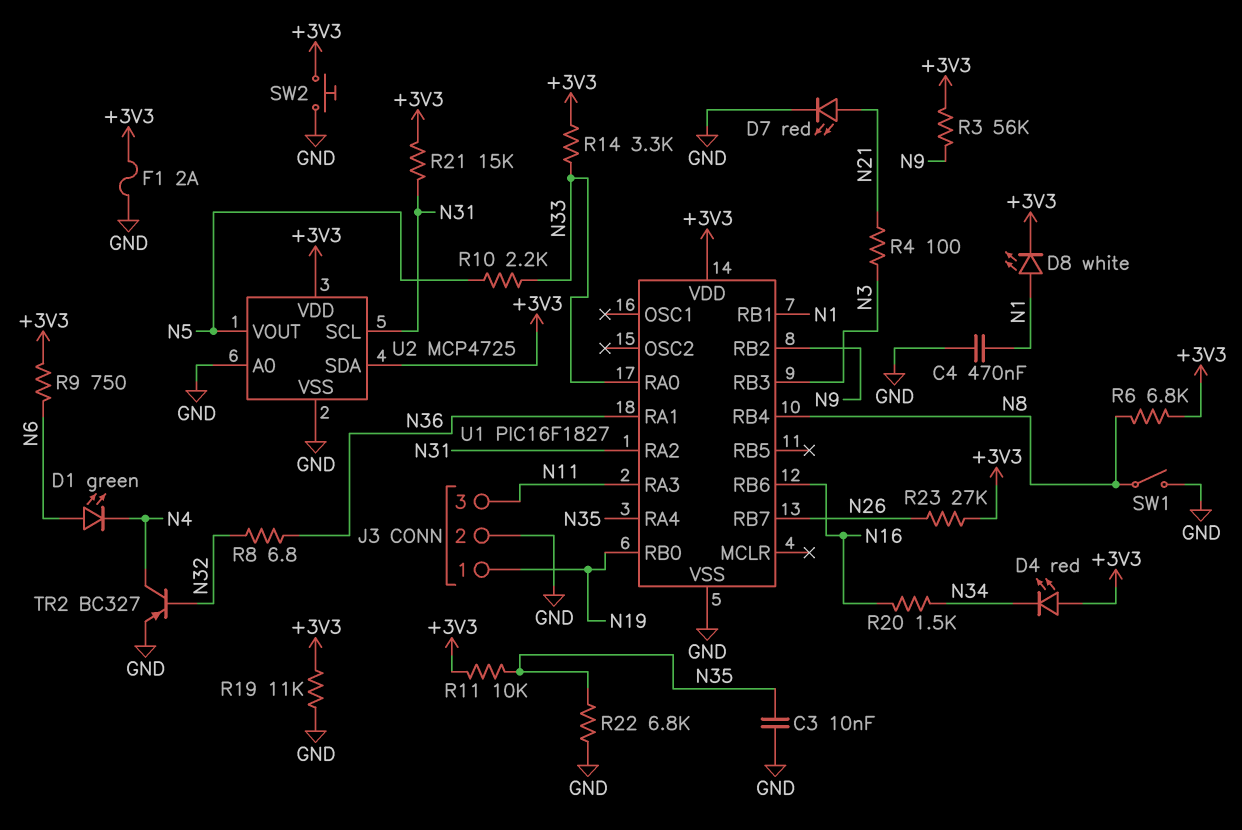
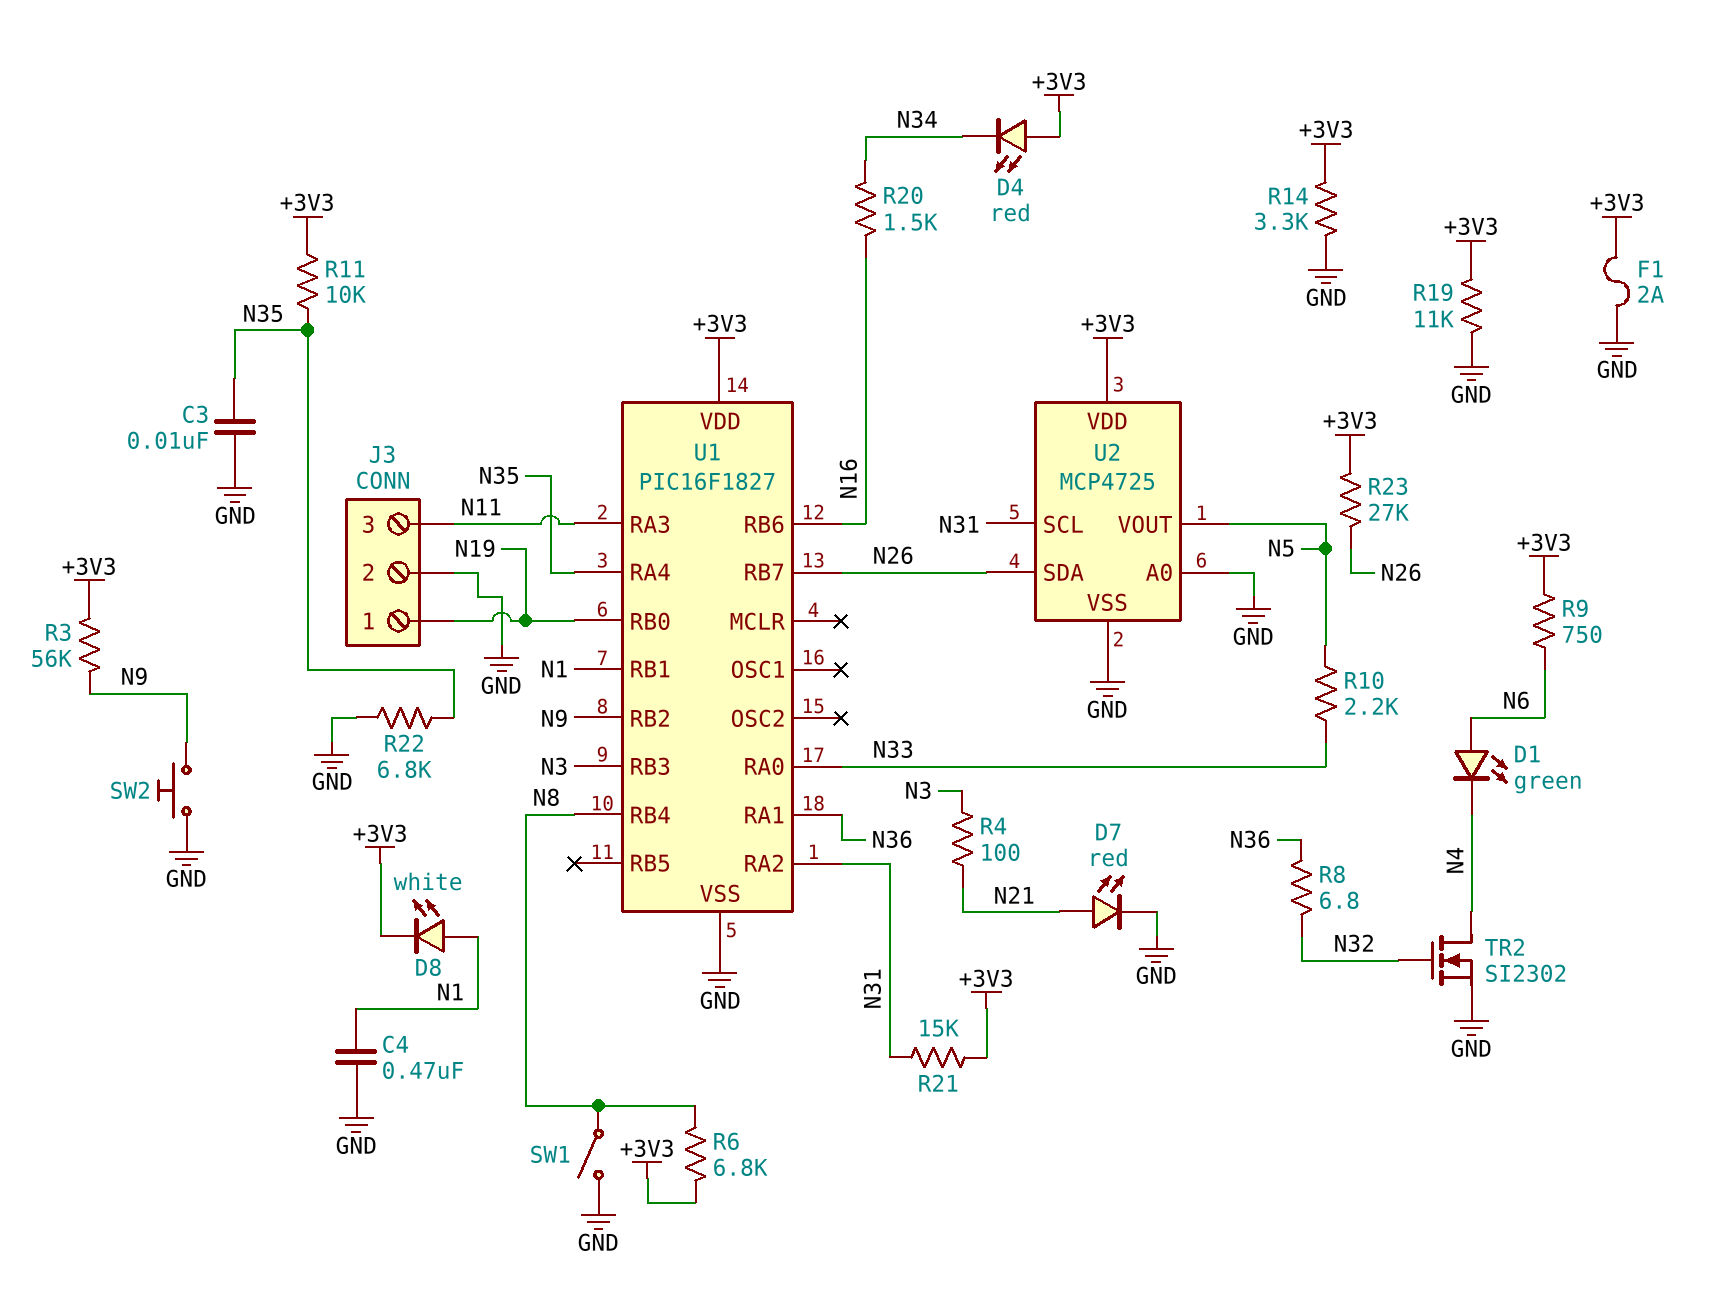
R14: 3.3k (+3V3, N33) -> 3.3k (+3V3, GND)
SW2: button (+3V3, GND) -> button (GND, N9)
TR2: PNP BC327 (B N32, C N4, E GND) -> NMOS SI2302 (G N32, D N4, S GND)
U2 pin SDA: +3V3 -> N26

